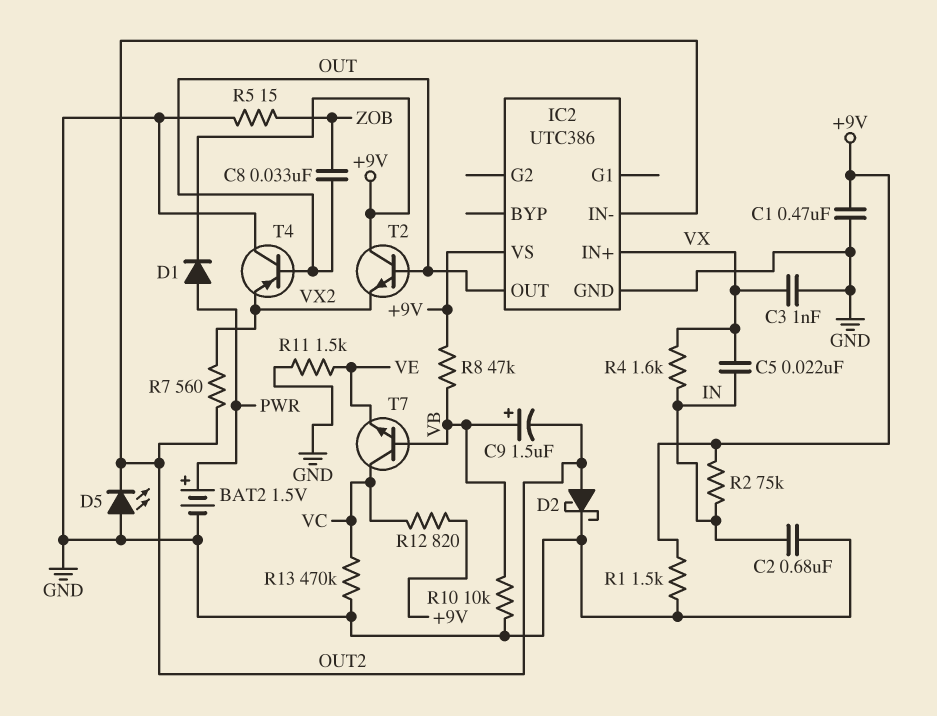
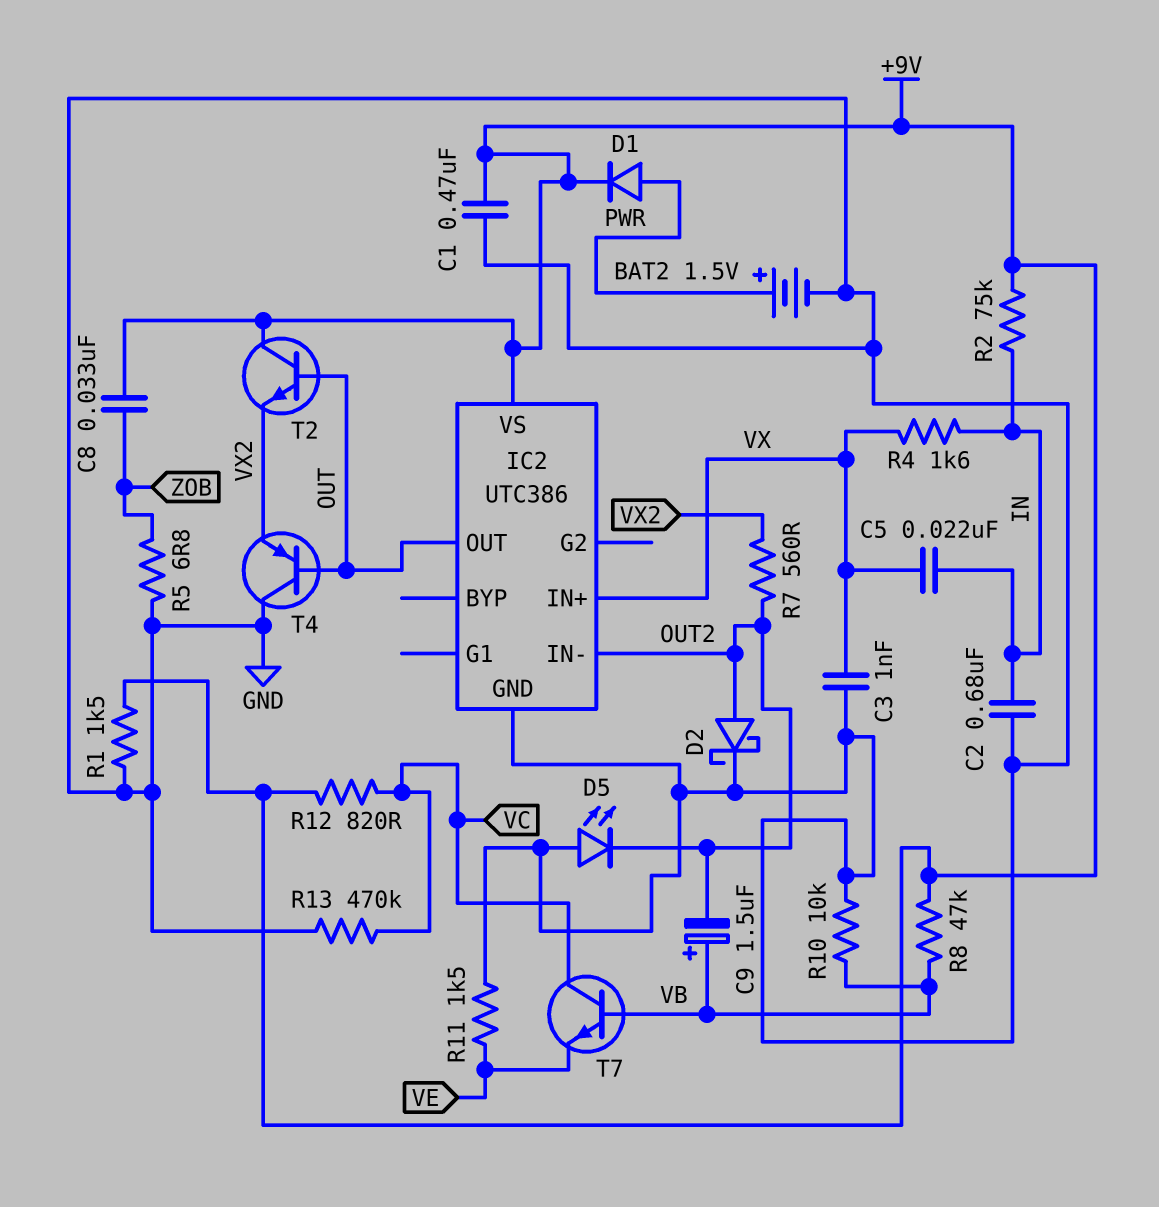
C8: 33nF (OUT, ZOB) -> 33nF (+9V, ZOB)
R5: 15 (GND, ZOB) -> 6.8 (GND, ZOB)

